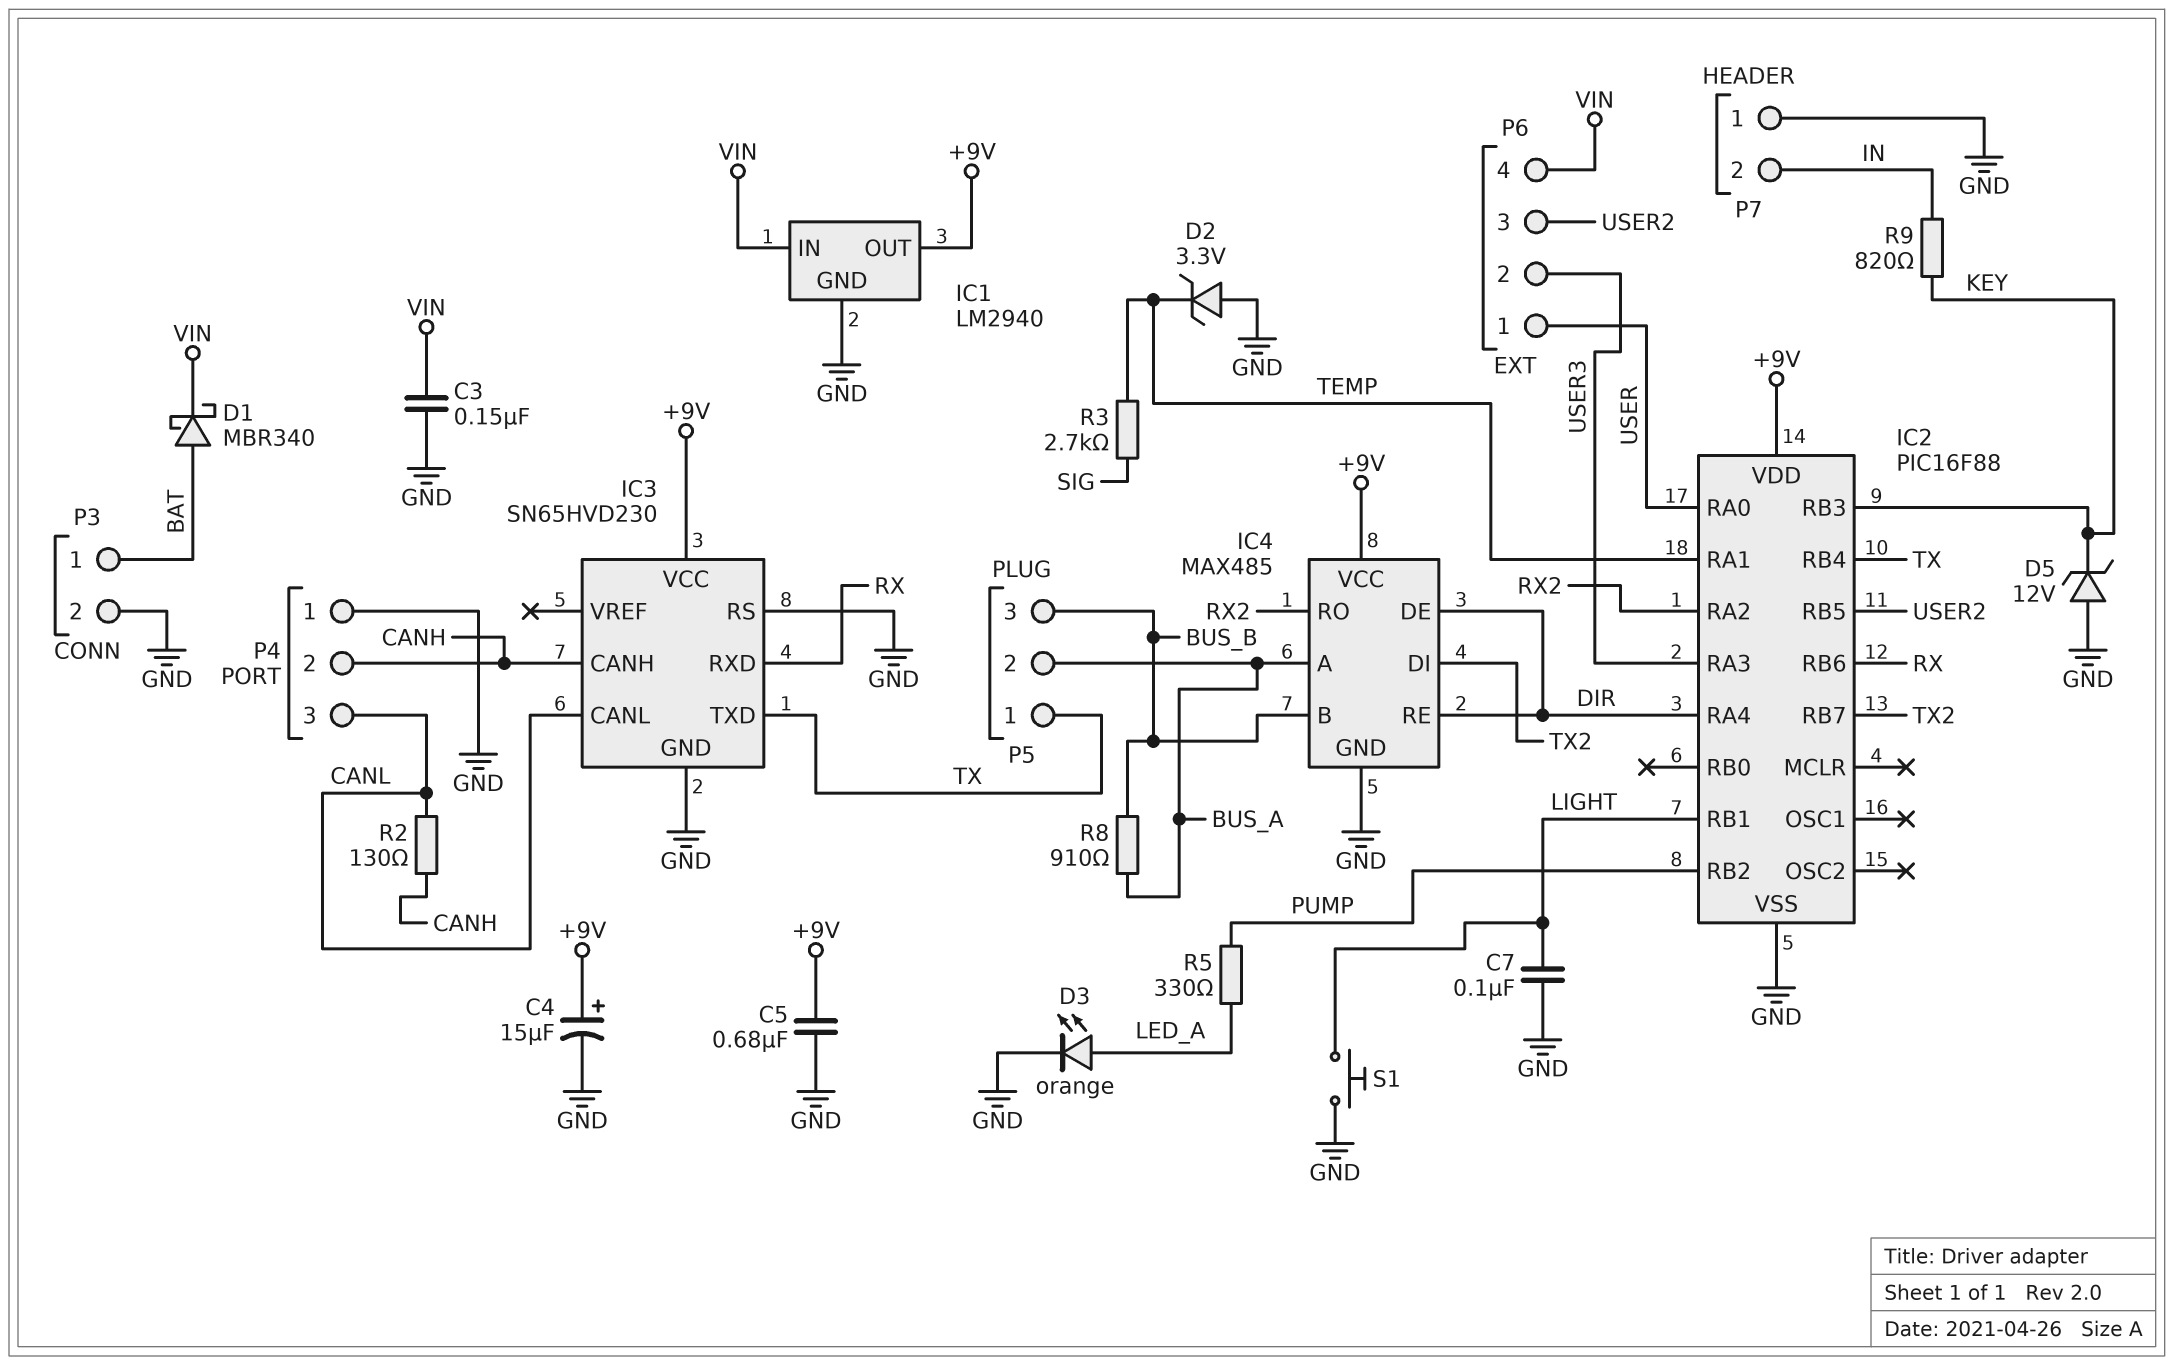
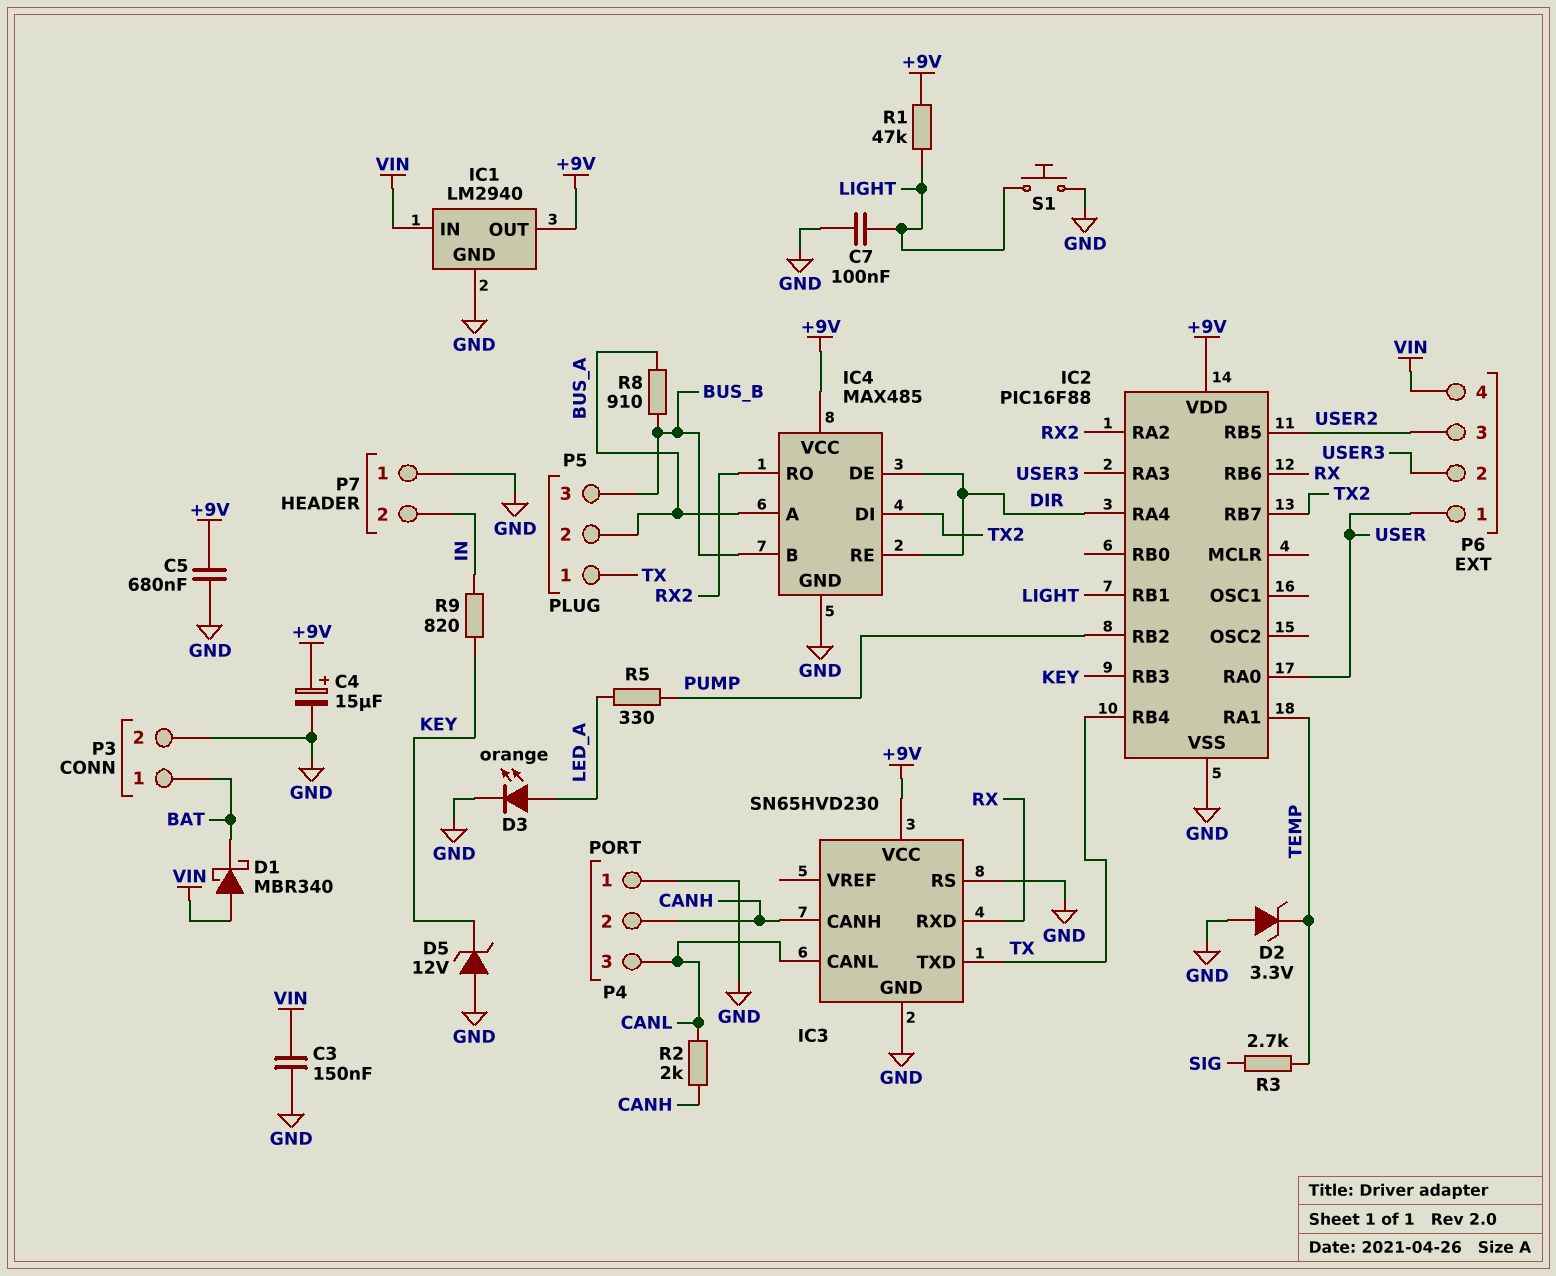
D1: schottky MBR340 (A BAT, K VIN) -> schottky MBR340 (A VIN, K BAT)
R1: none -> 47k (+9V, LIGHT)
R2: 130 (CANH, CANL) -> 2k (CANH, CANL)

